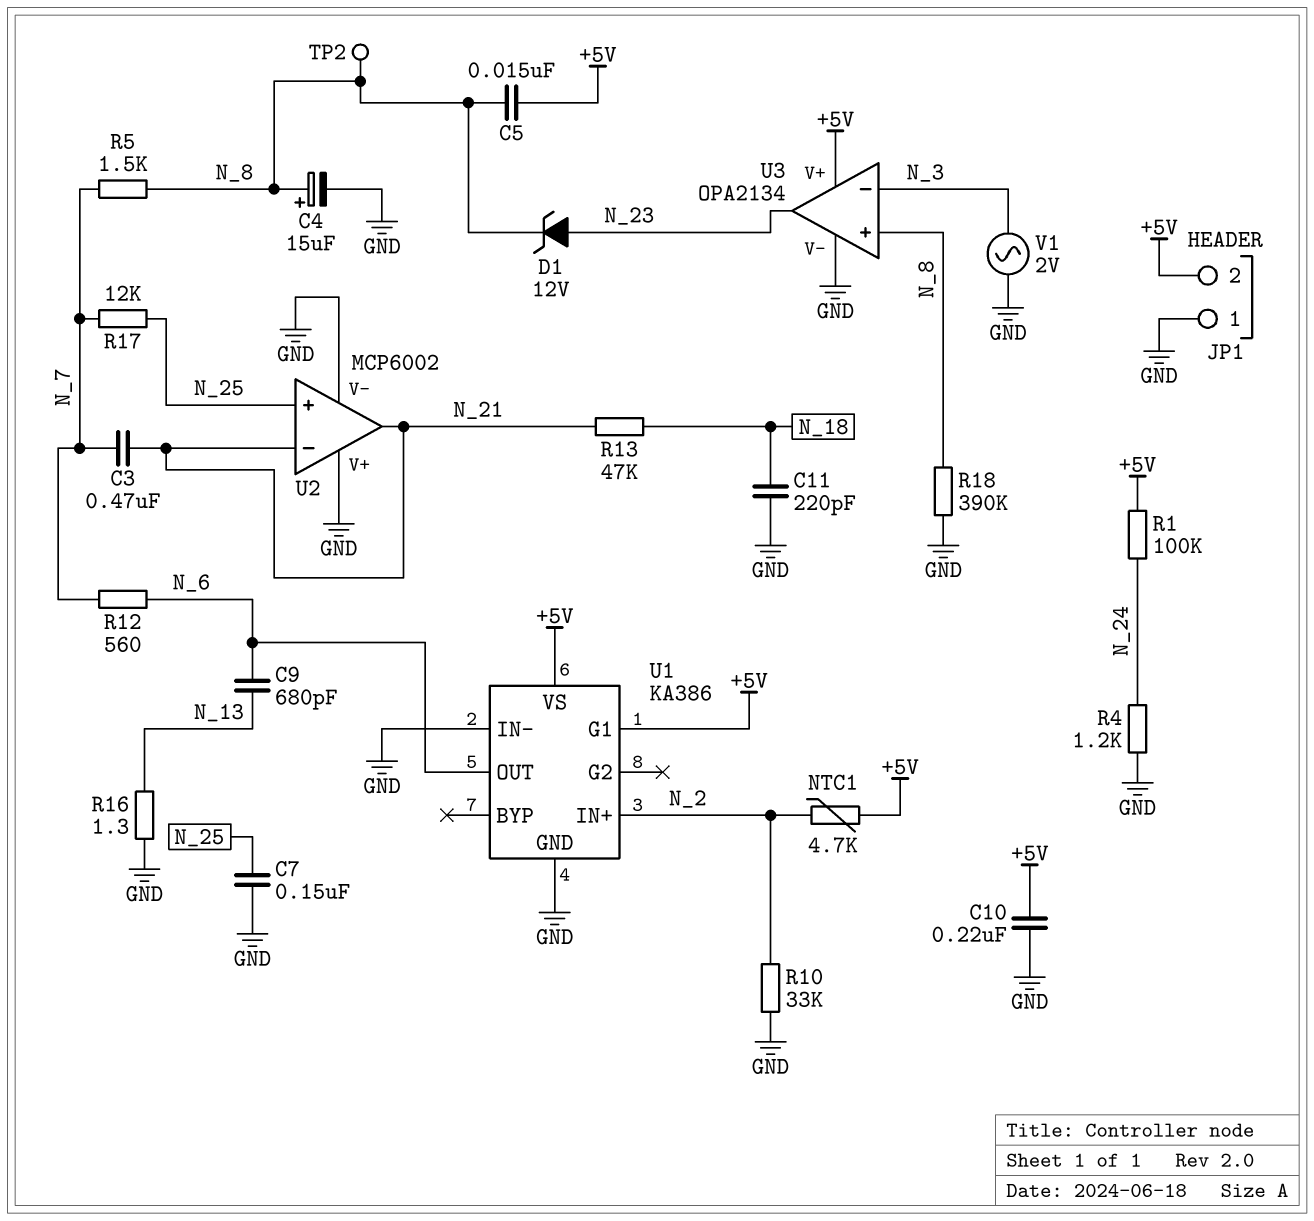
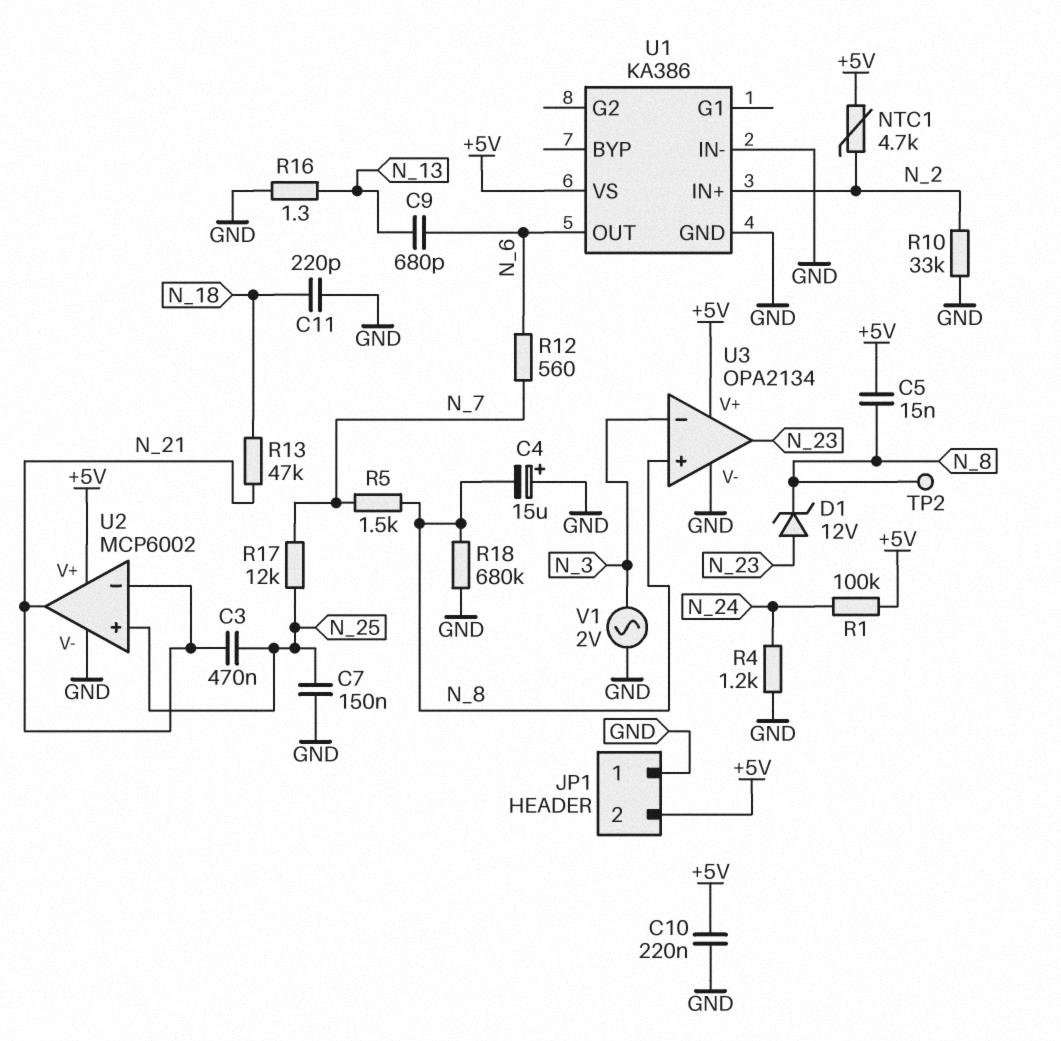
C3: 470nF (N_7, N_21) -> 470nF (N_21, N_25)
C4: 15uF (plus N_8, minus GND) -> 15uF (plus GND, minus N_8)
R18: 390k (GND, N_8) -> 680k (GND, N_8)
U1 pin G1: +5V -> none
U2 pin V+: GND -> +5V

